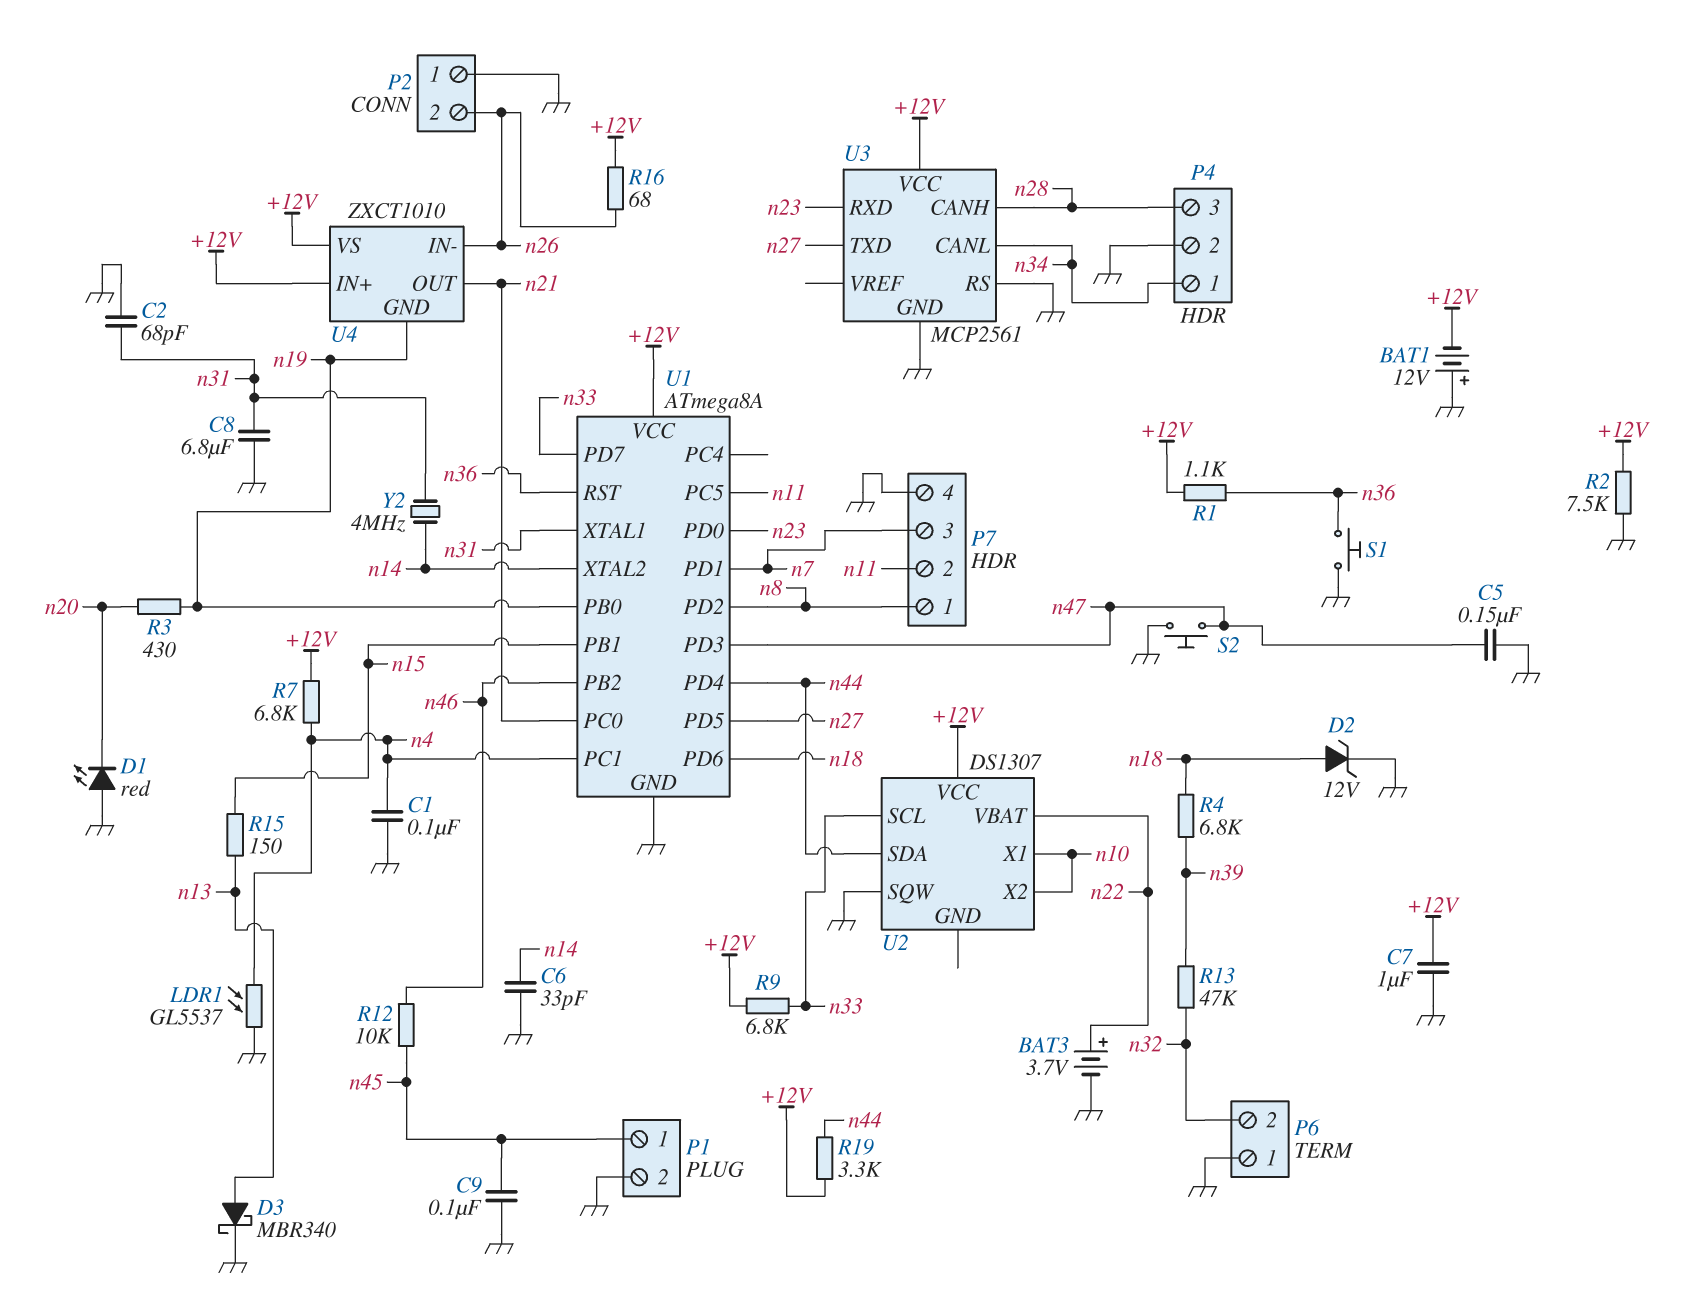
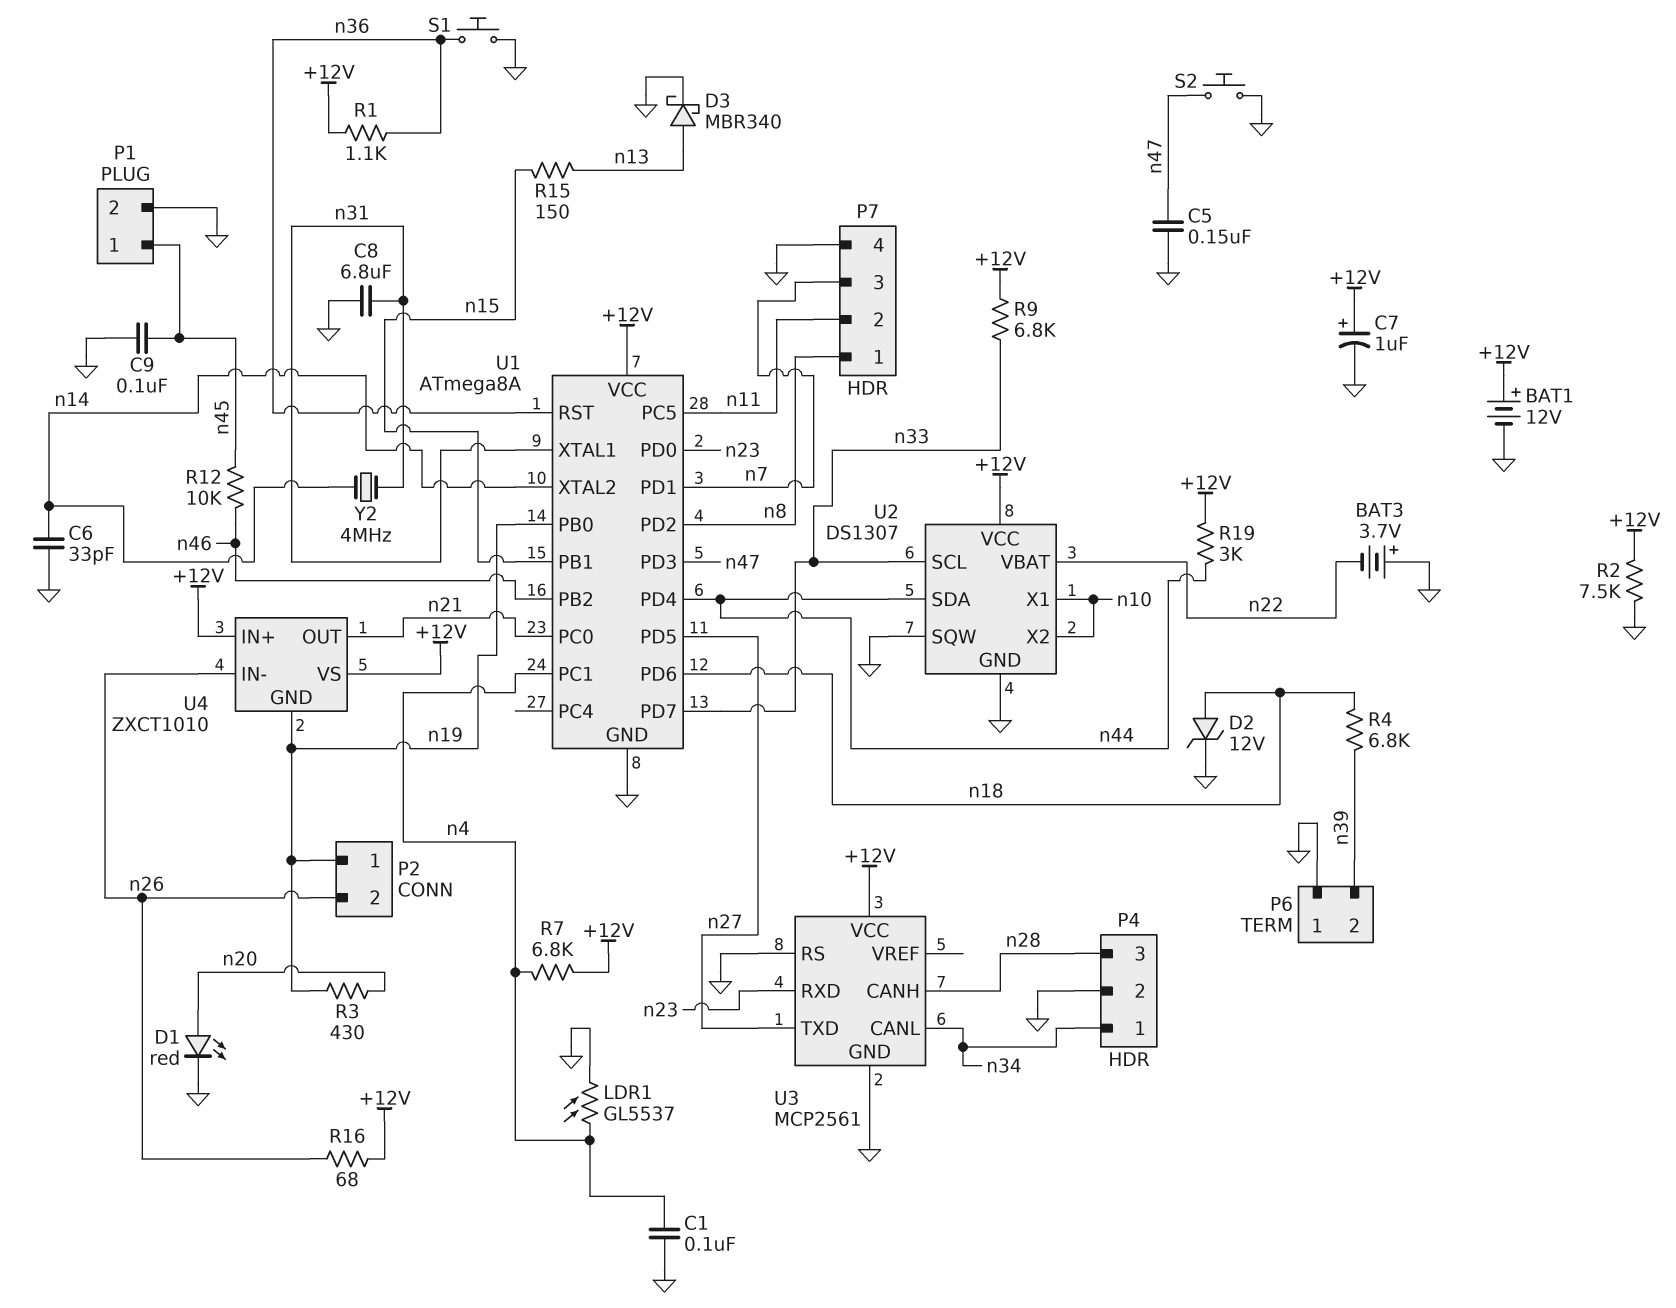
BAT1: 12V (plus GND, minus +12V) -> 12V (plus +12V, minus GND)
BAT3: 3.7V (plus n22, minus GND) -> 3.7V (plus GND, minus n22)
C2: 68pF (GND, n31) -> none
C7: 1uF (+12V, GND) -> 1uF (plus +12V, minus GND)
D1: LED red (A GND, K n20) -> LED red (A n20, K GND)
P2 pin 1: GND -> n19
P6 pin 2: n32 -> n39
R13: 47k (n32, n39) -> none
R19: 3.3k (+12V, n44) -> 3k (+12V, n44)
U2 pin GND: none -> GND

